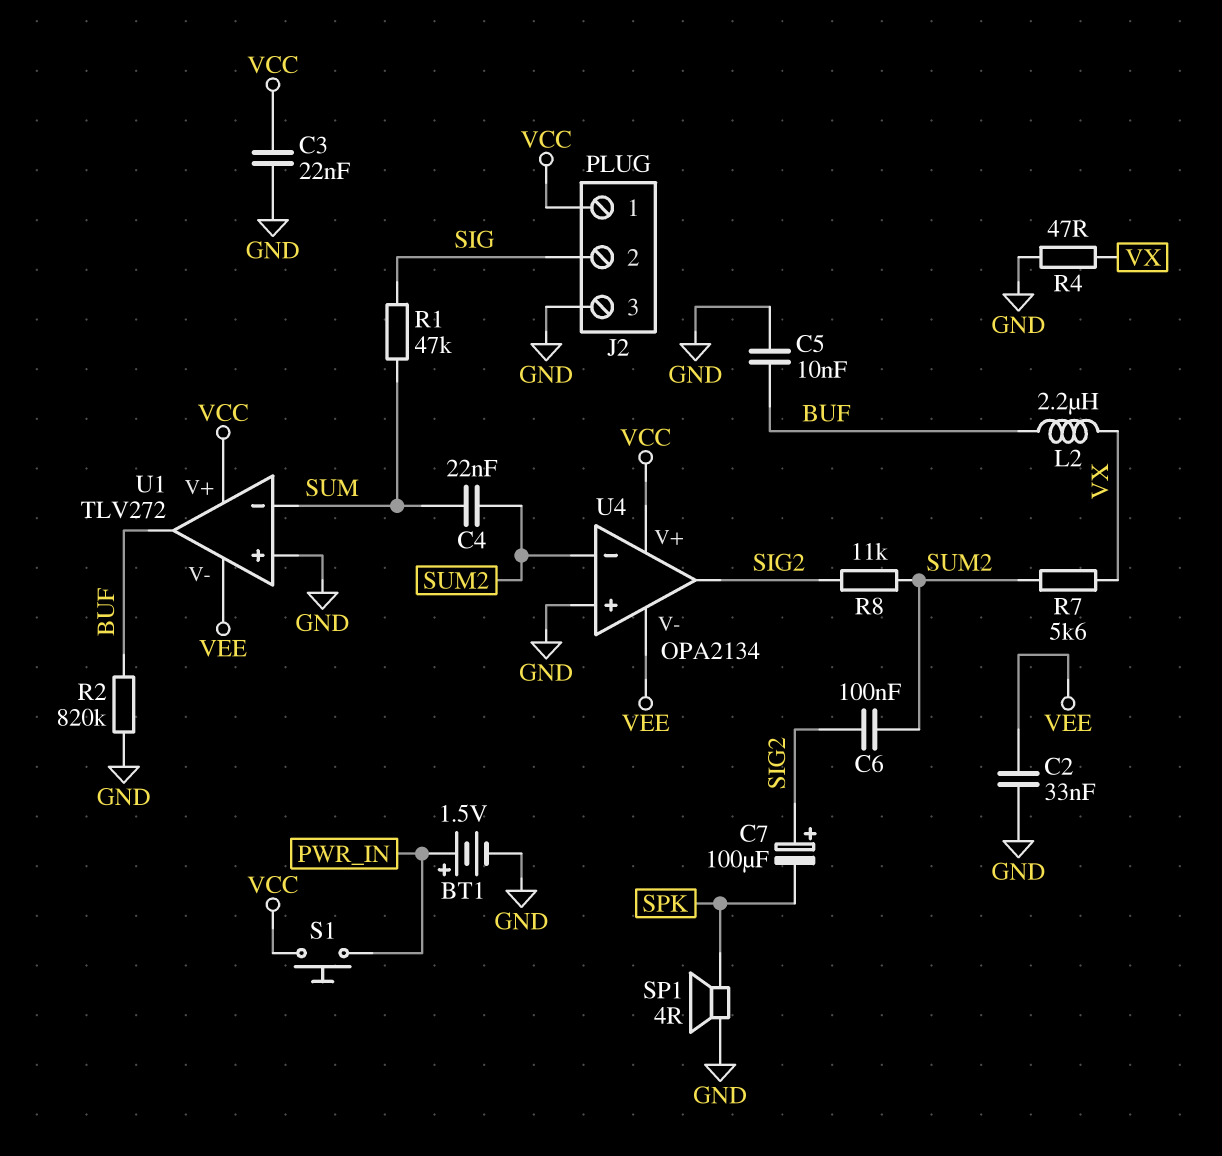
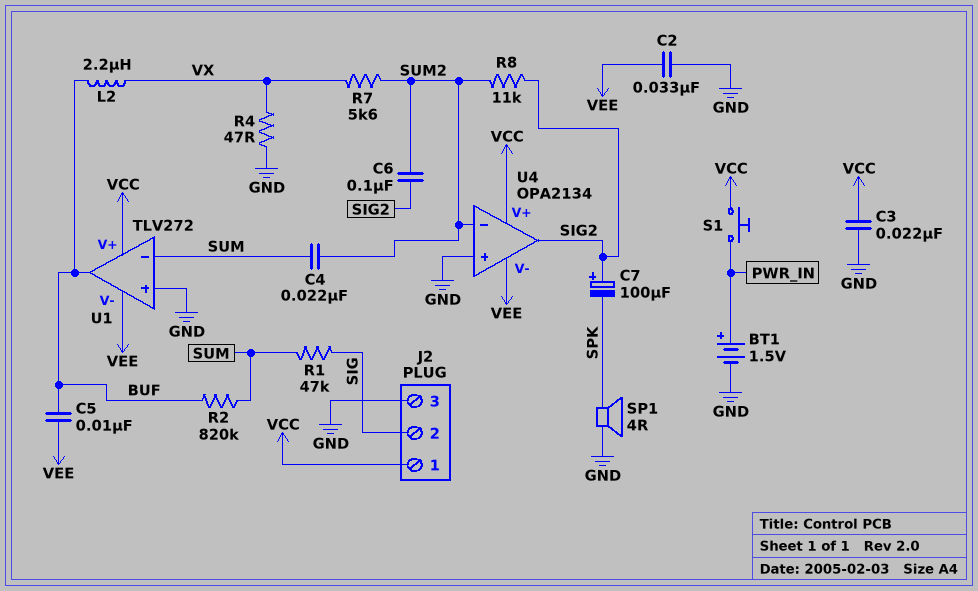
C5: 10nF (BUF, GND) -> 10nF (BUF, VEE)
R2: 820k (BUF, GND) -> 820k (BUF, SUM)

